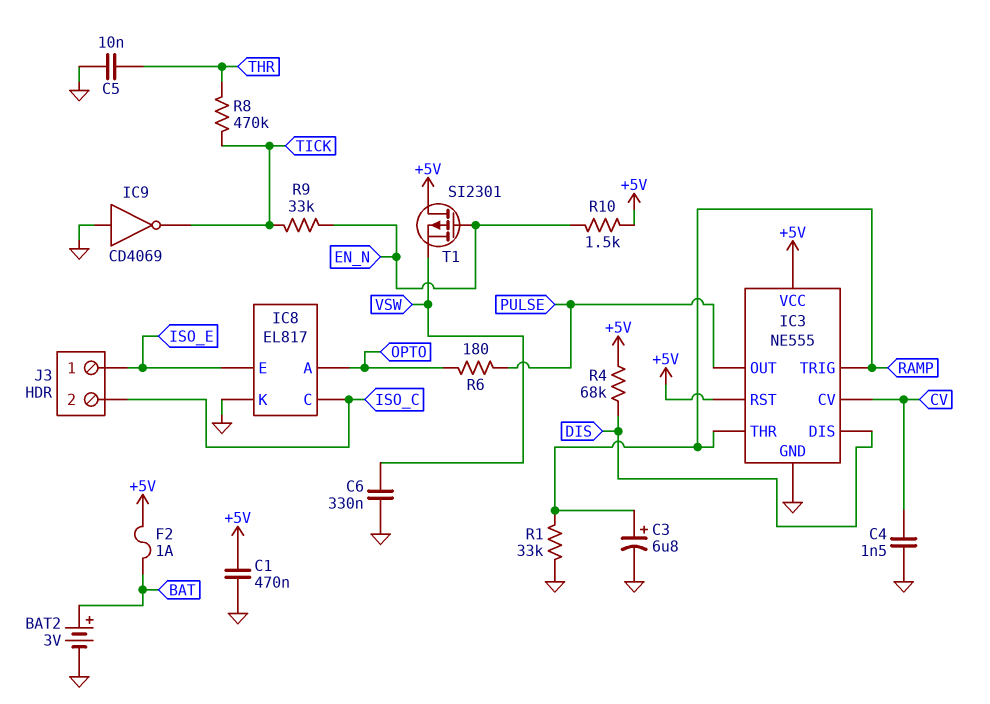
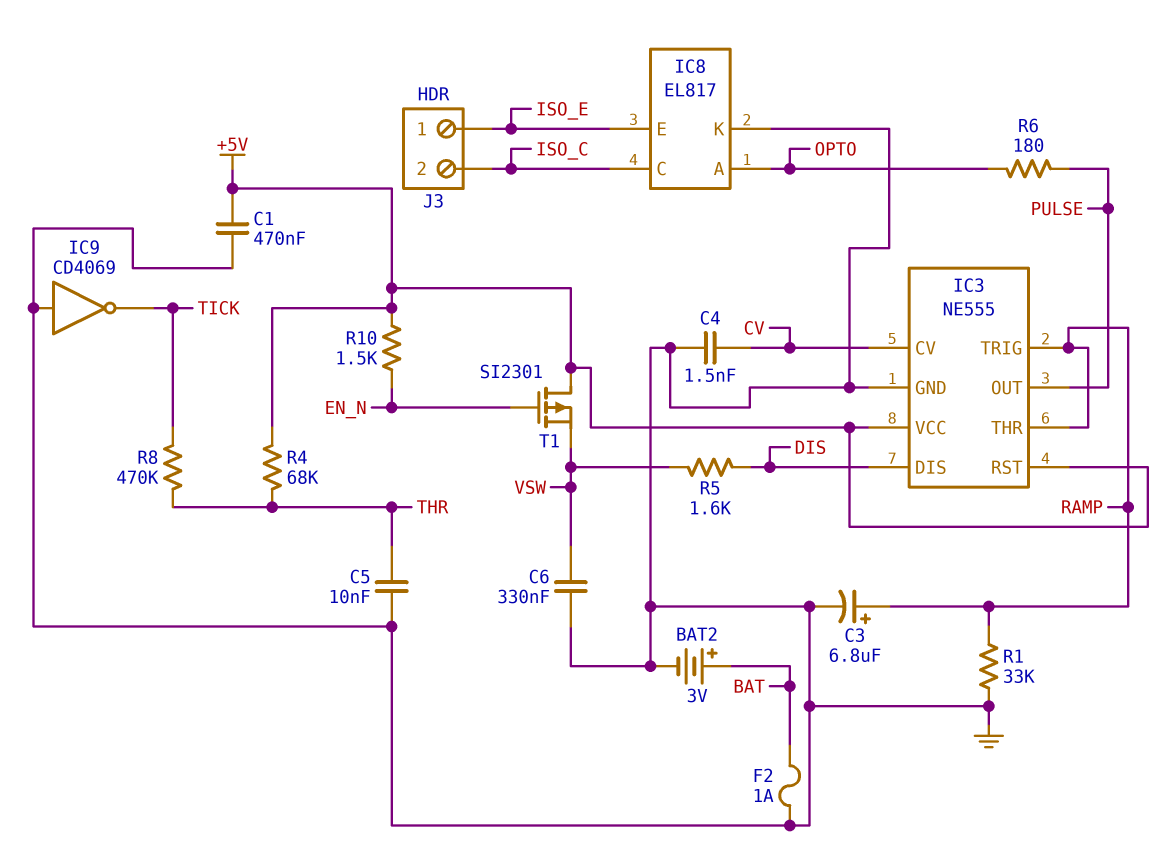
F2: 1A (+5V, BAT) -> 1A (BAT, GND)
R4: 68k (+5V, DIS) -> 68k (+5V, THR)
R5: none -> 1.6k (DIS, VSW)
R9: 33k (EN_N, TICK) -> none

